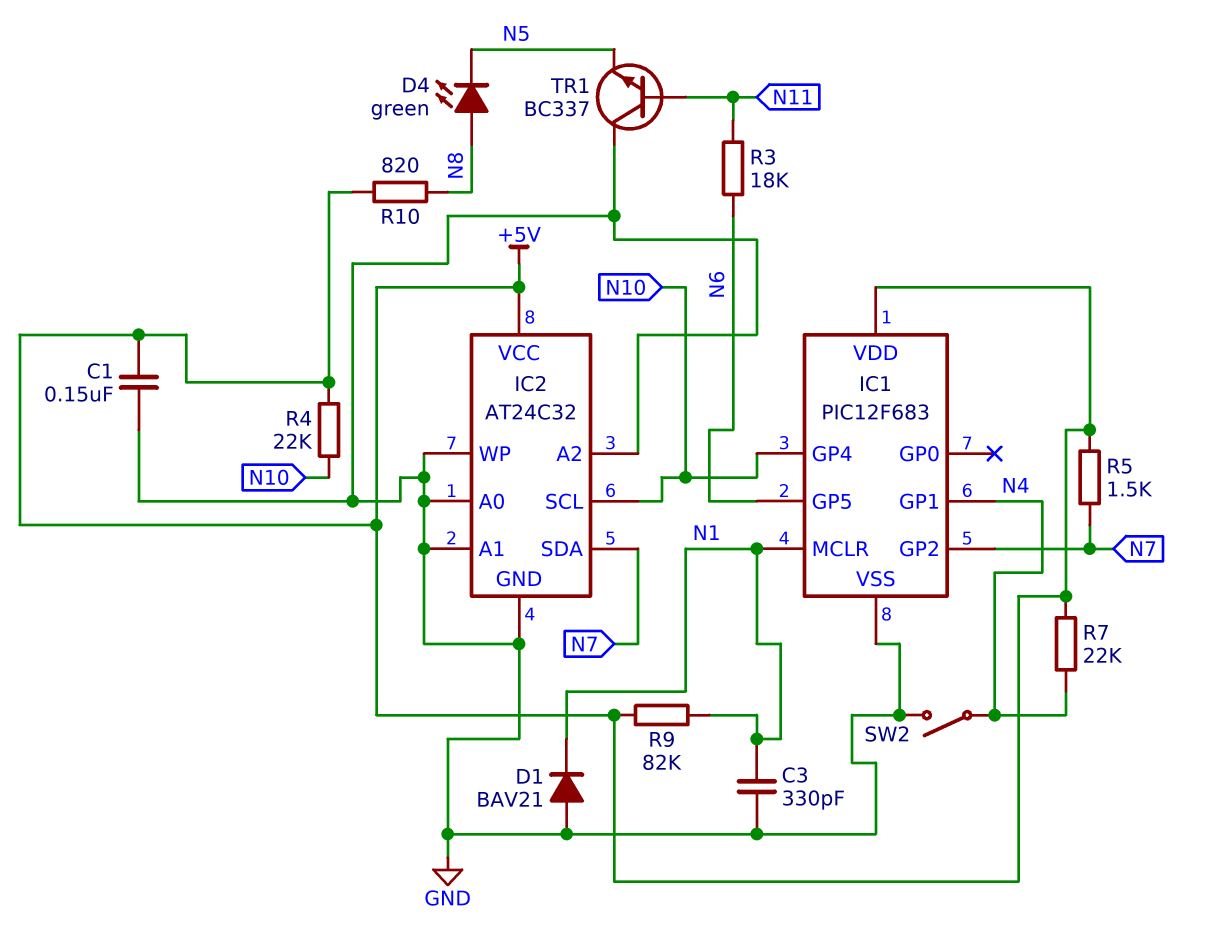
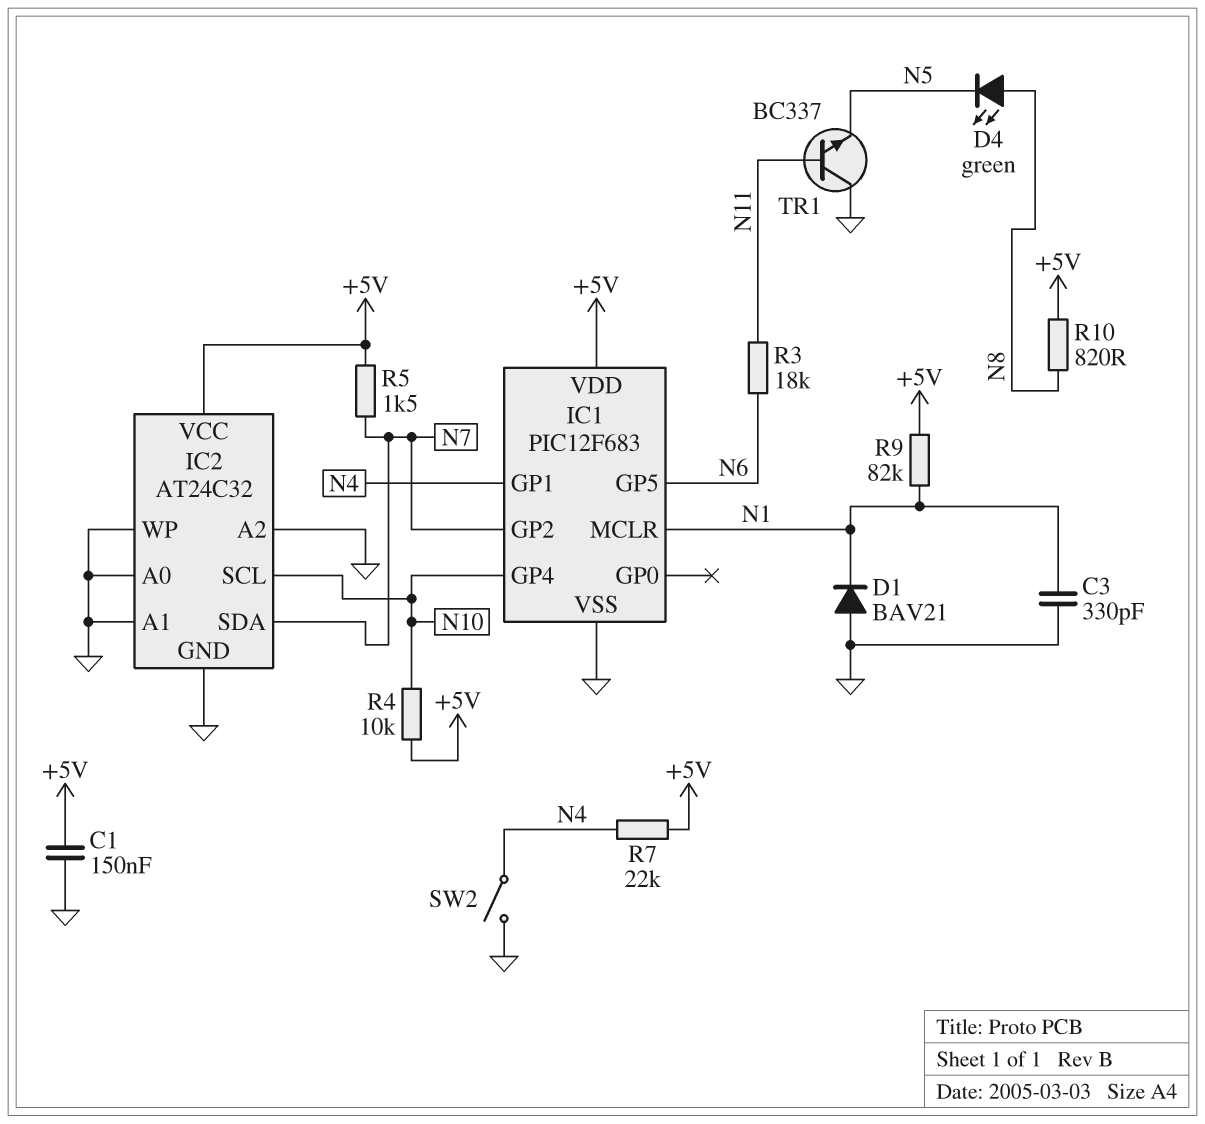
R4: 22k (+5V, N10) -> 10k (+5V, N10)

